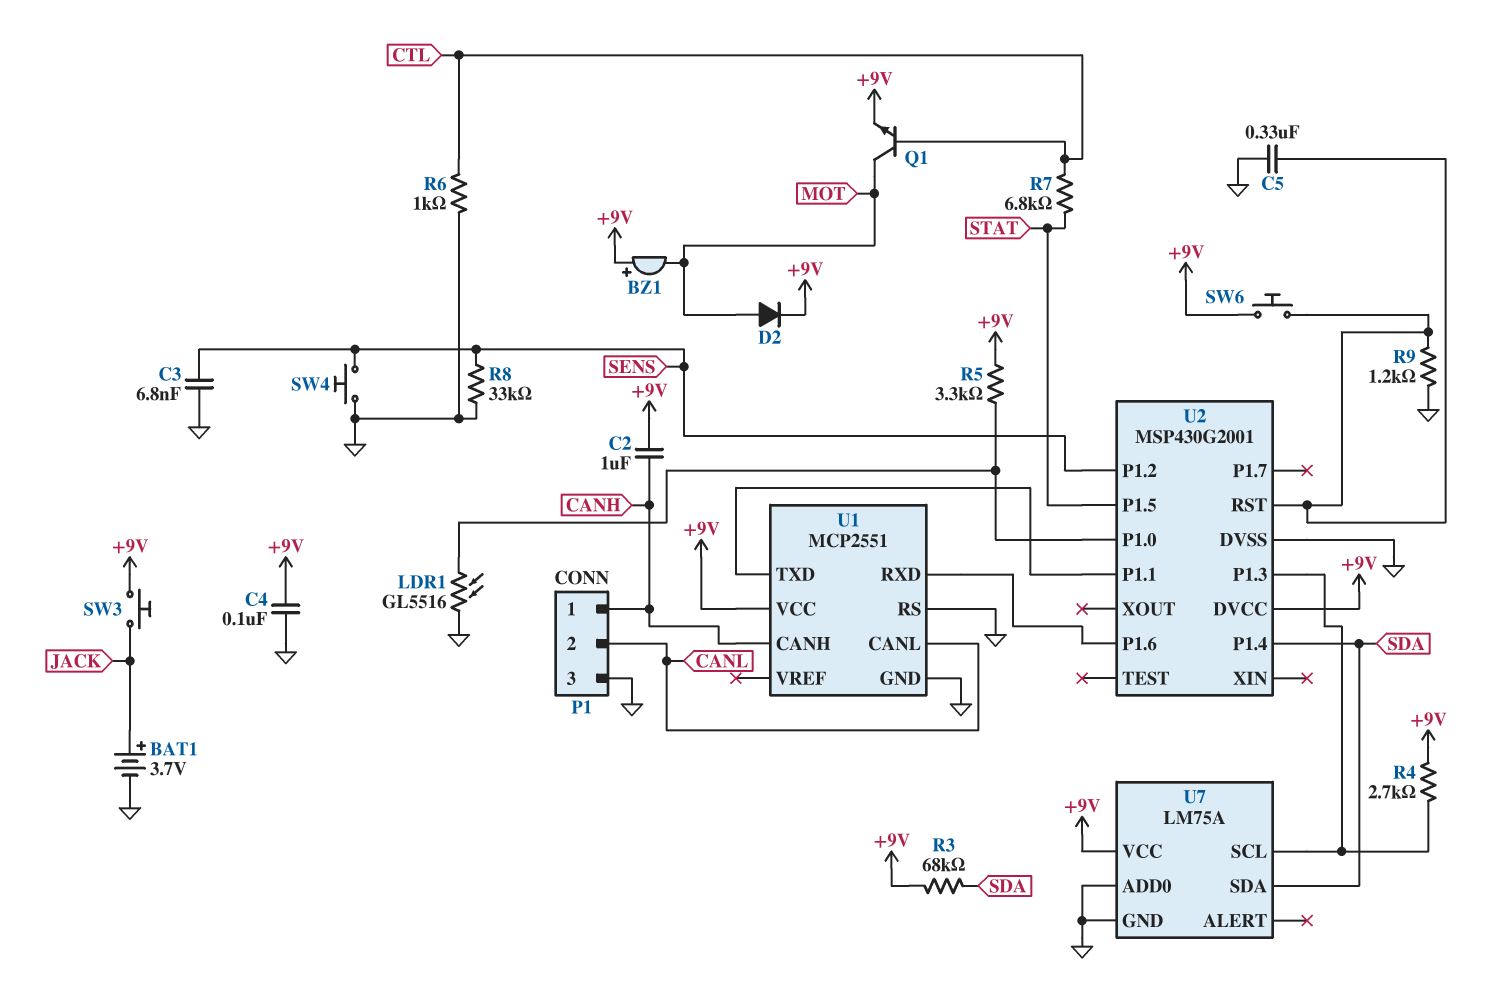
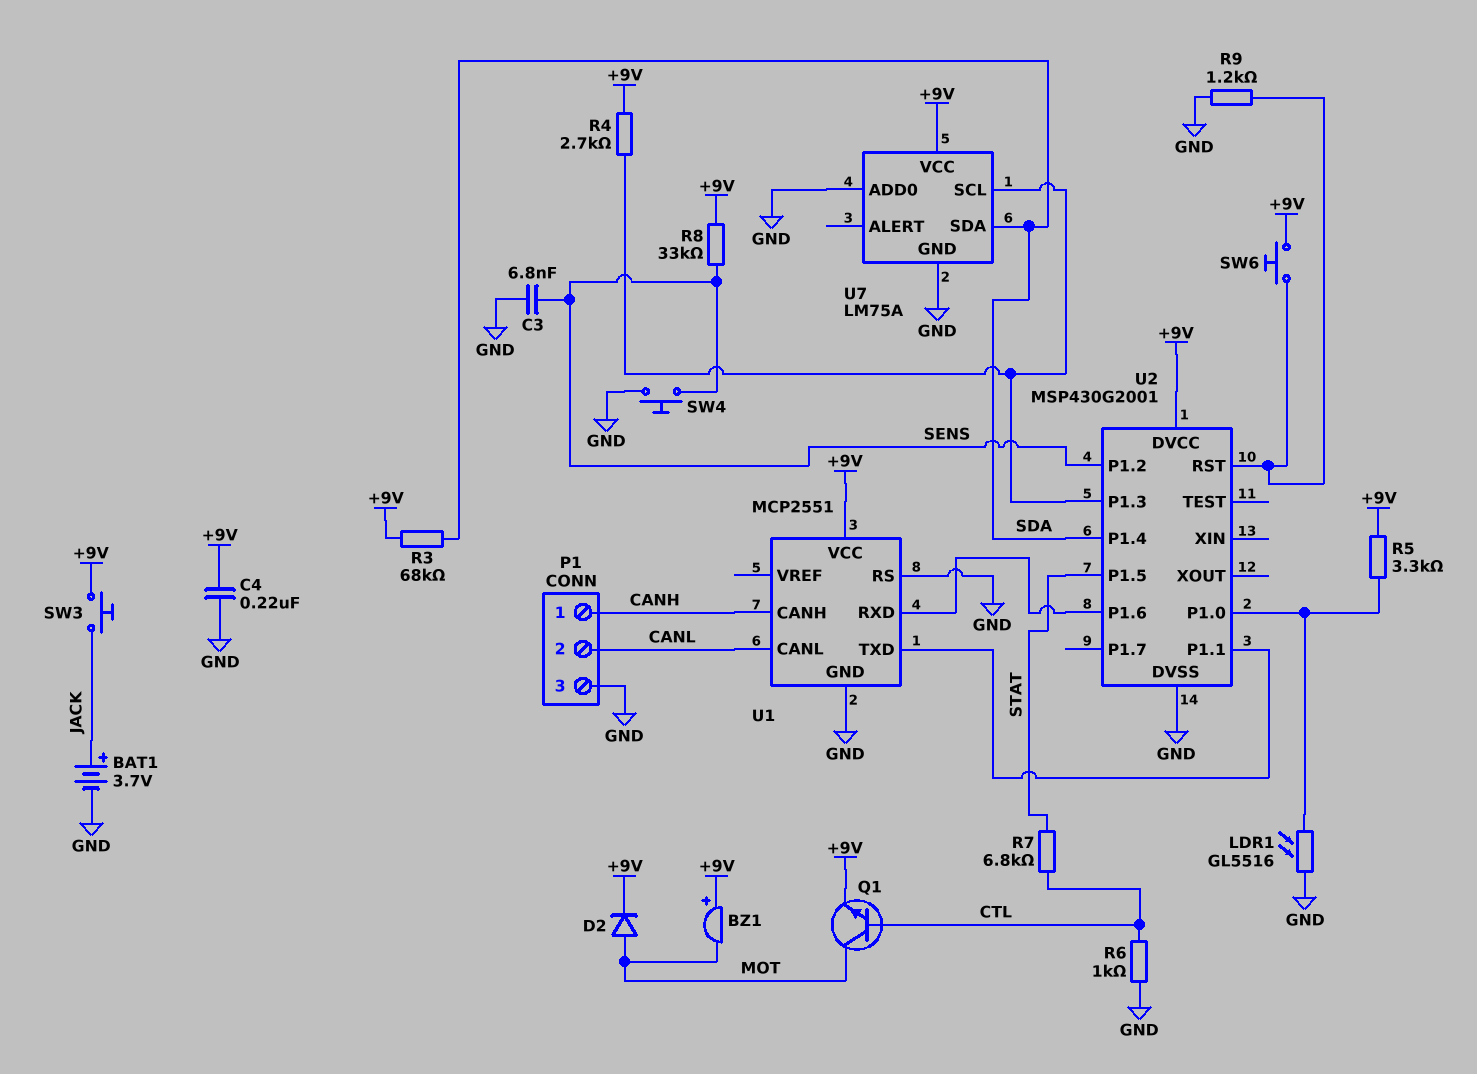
C2: 1uF (+9V, CANH) -> none
C4: 100nF (+9V, GND) -> 220nF (+9V, GND)
C5: 330nF (GND, U2/RST) -> none
R8: 33k (GND, SENS) -> 33k (+9V, SENS)

